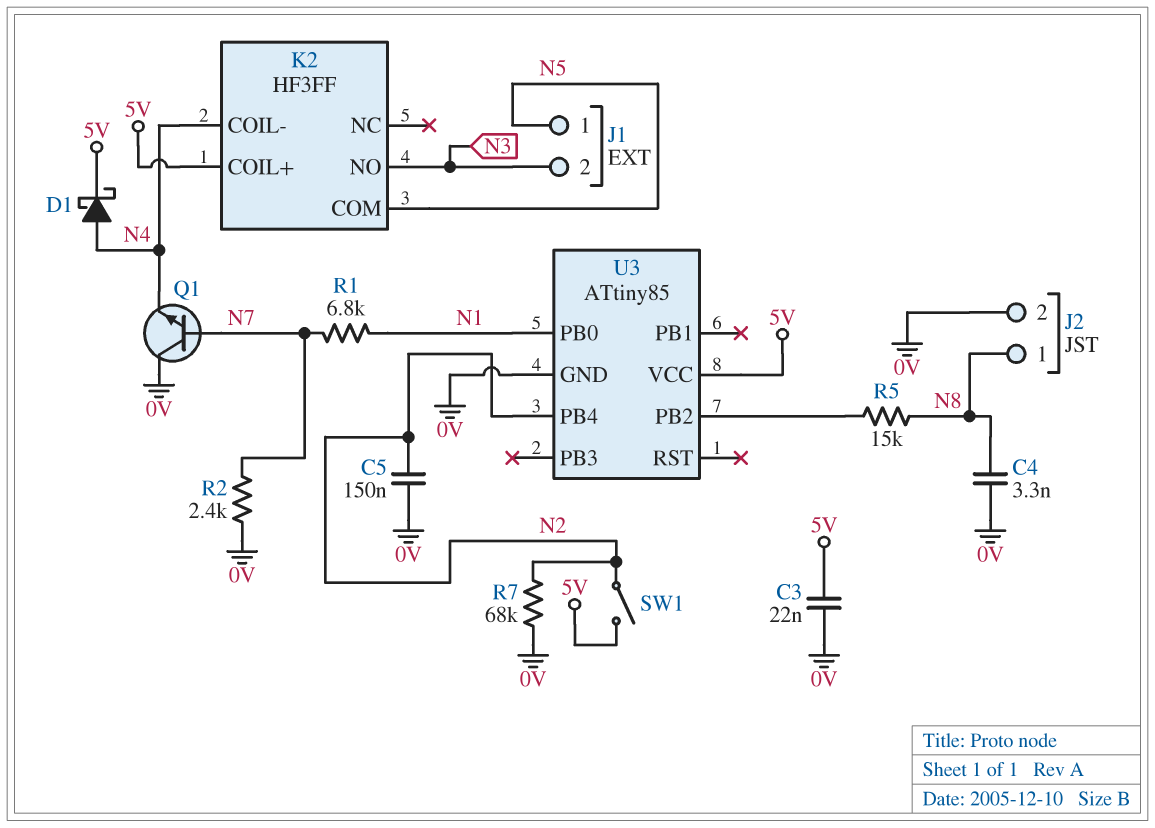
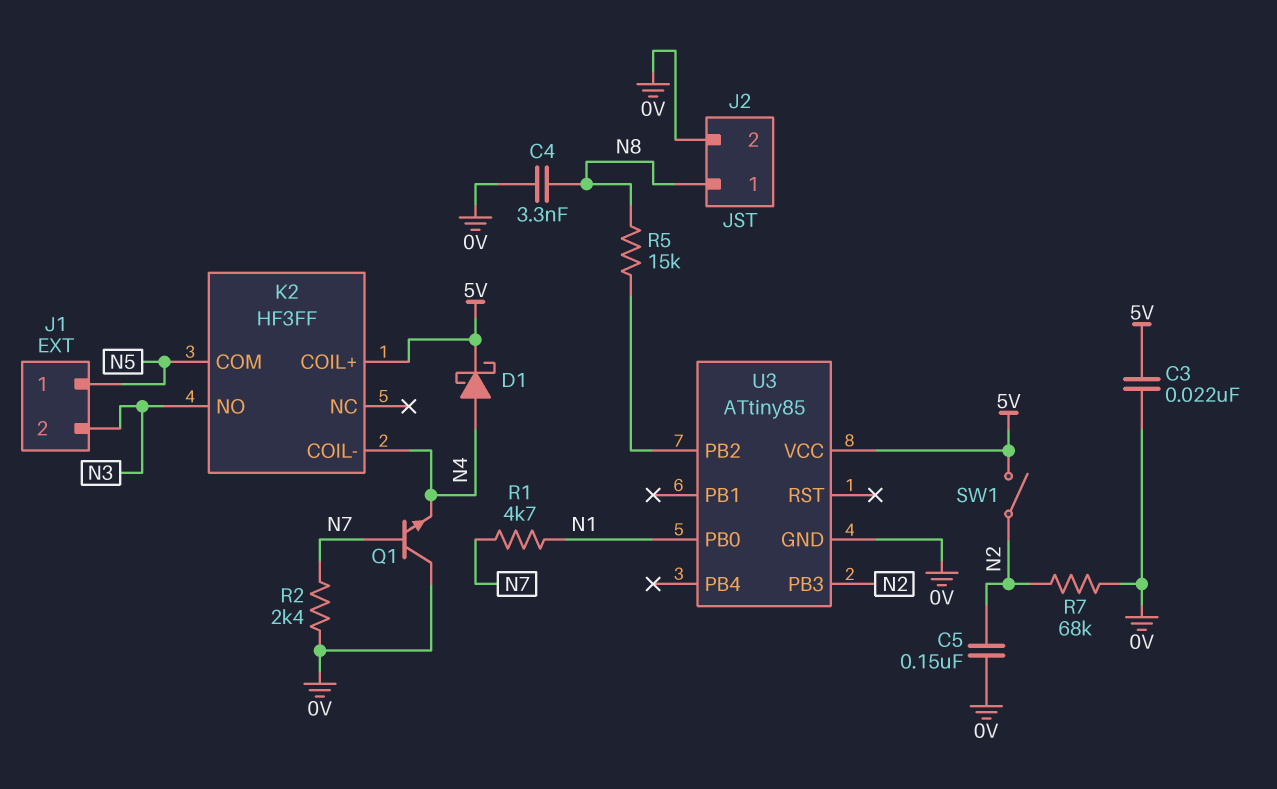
R1: 6.8k (N1, N7) -> 4.7k (N1, N7)
U3 pin PB3: none -> N2
U3 pin PB4: N2 -> none

